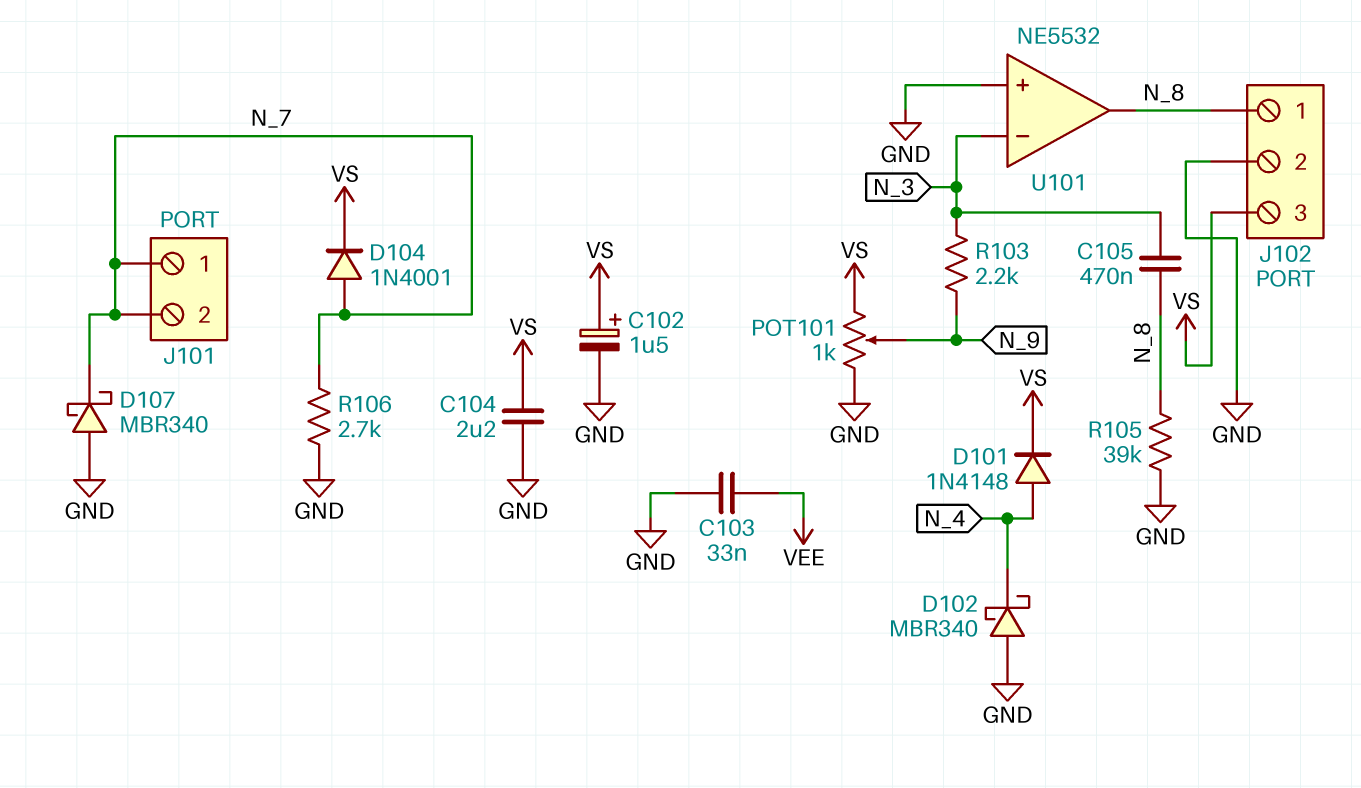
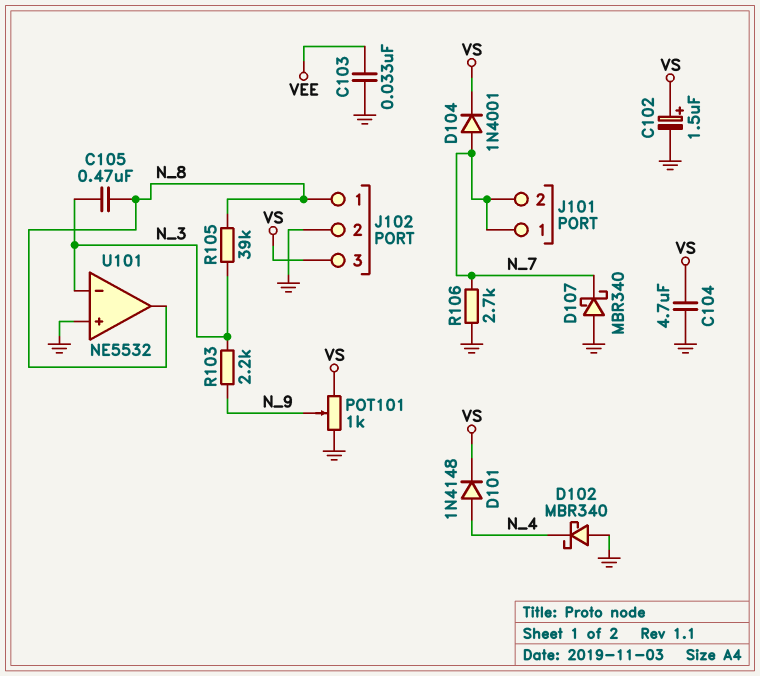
C104: 2.2uF (GND, VS) -> 4.7uF (GND, VS)
R105: 39k (GND, N_8) -> 39k (N_3, N_8)

